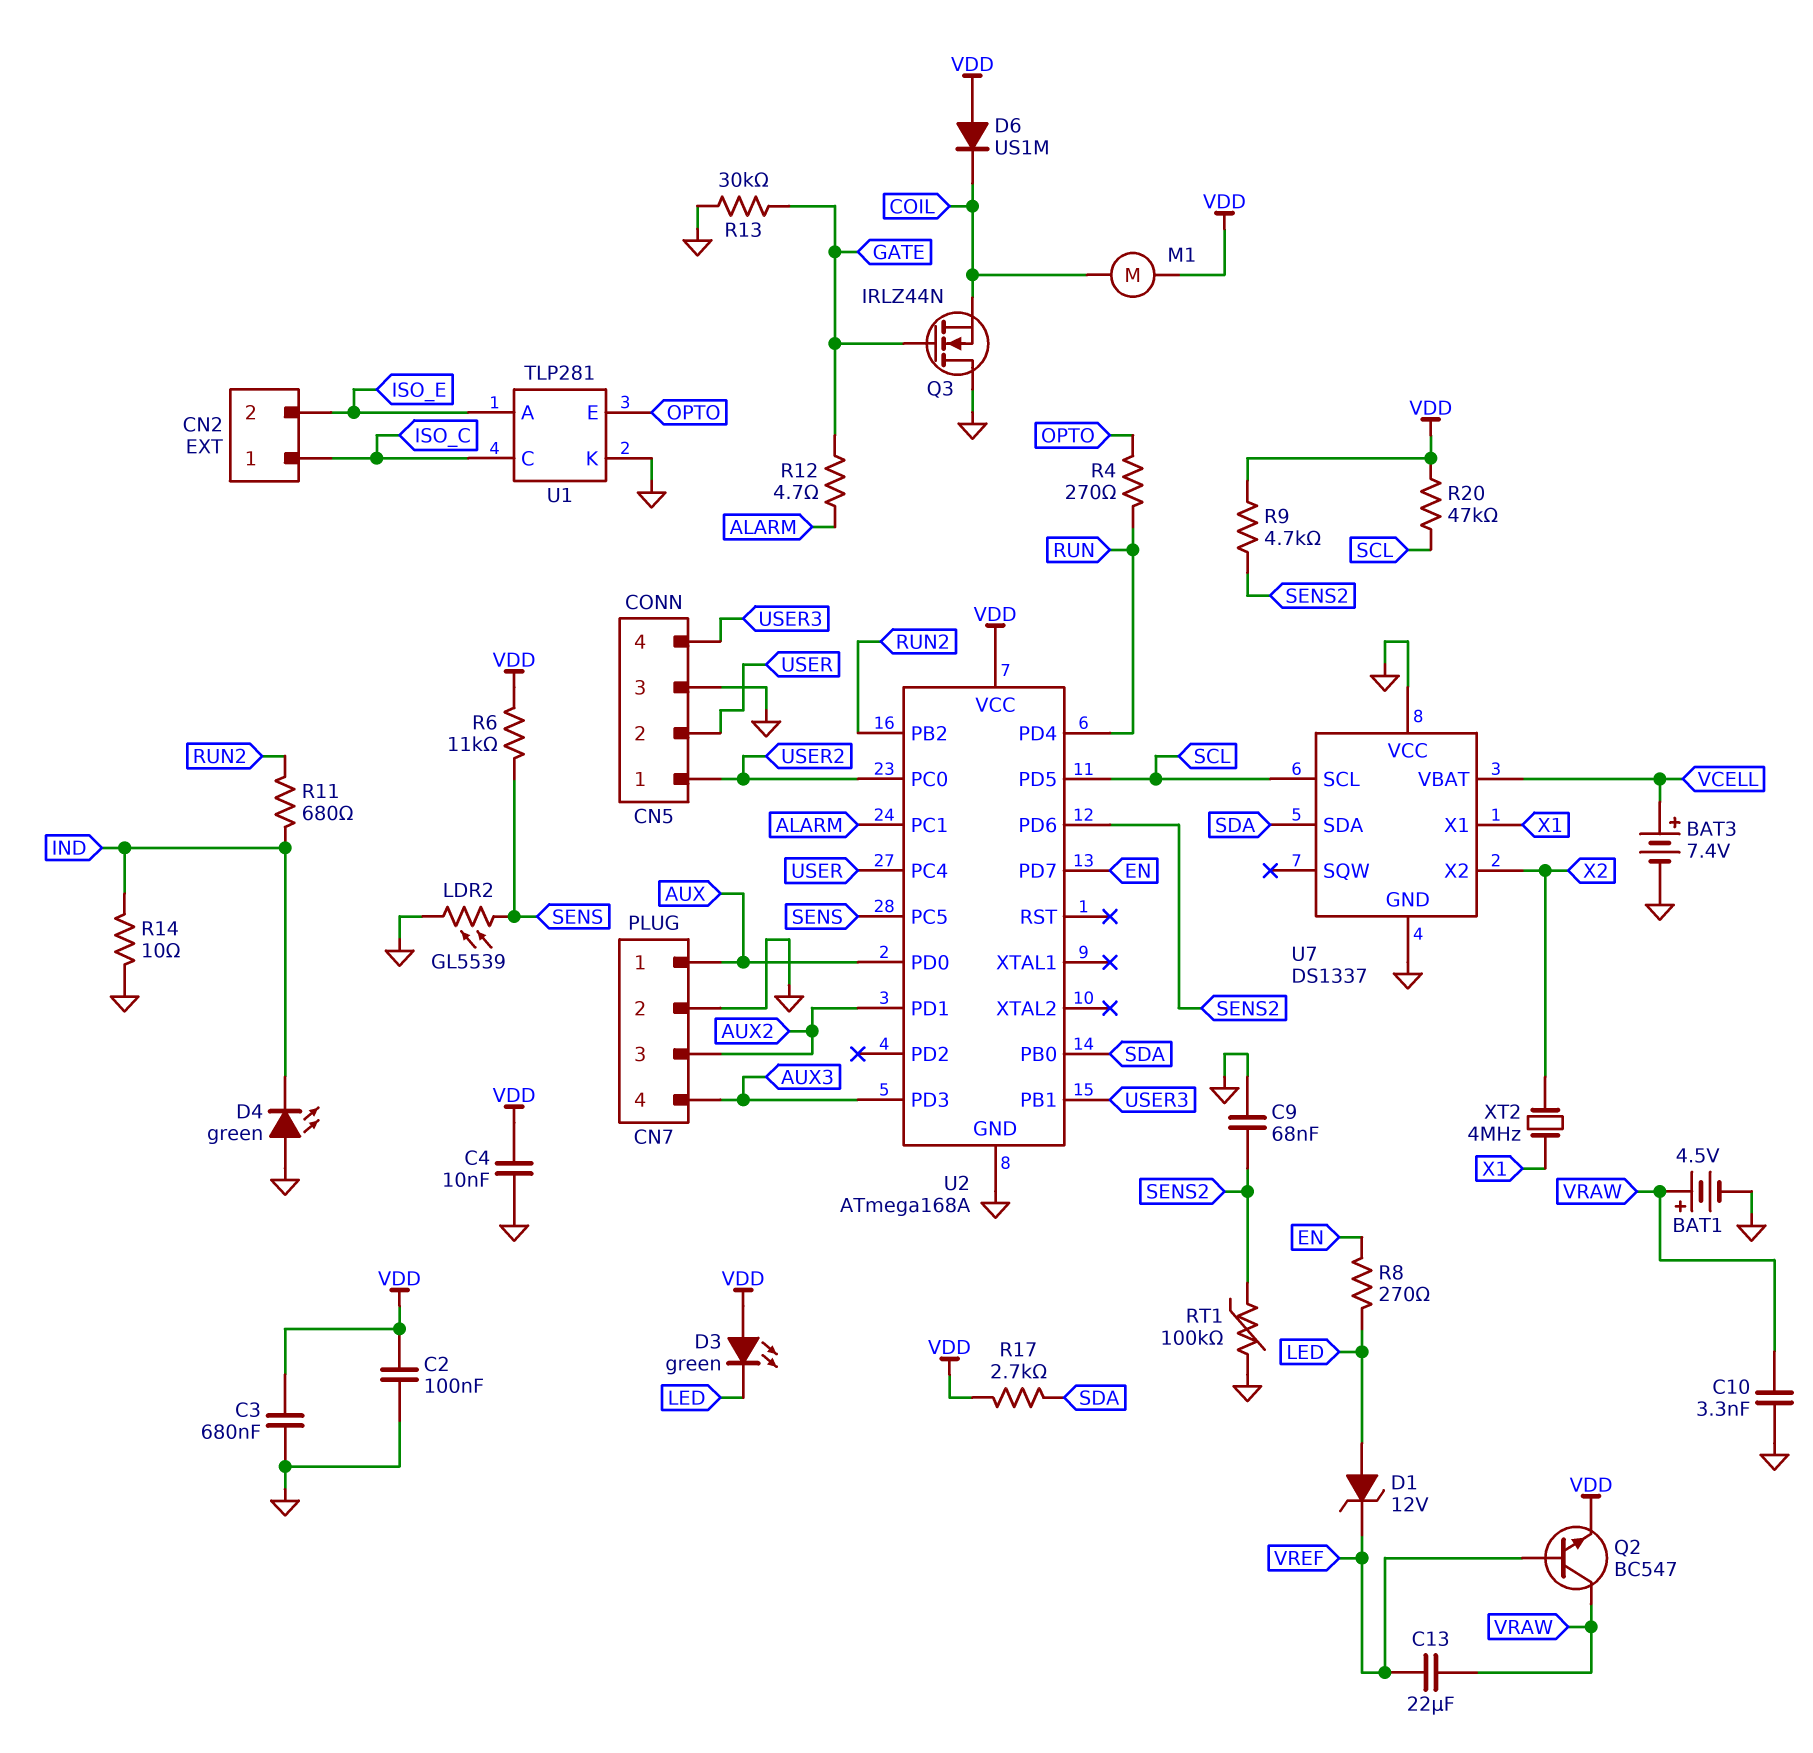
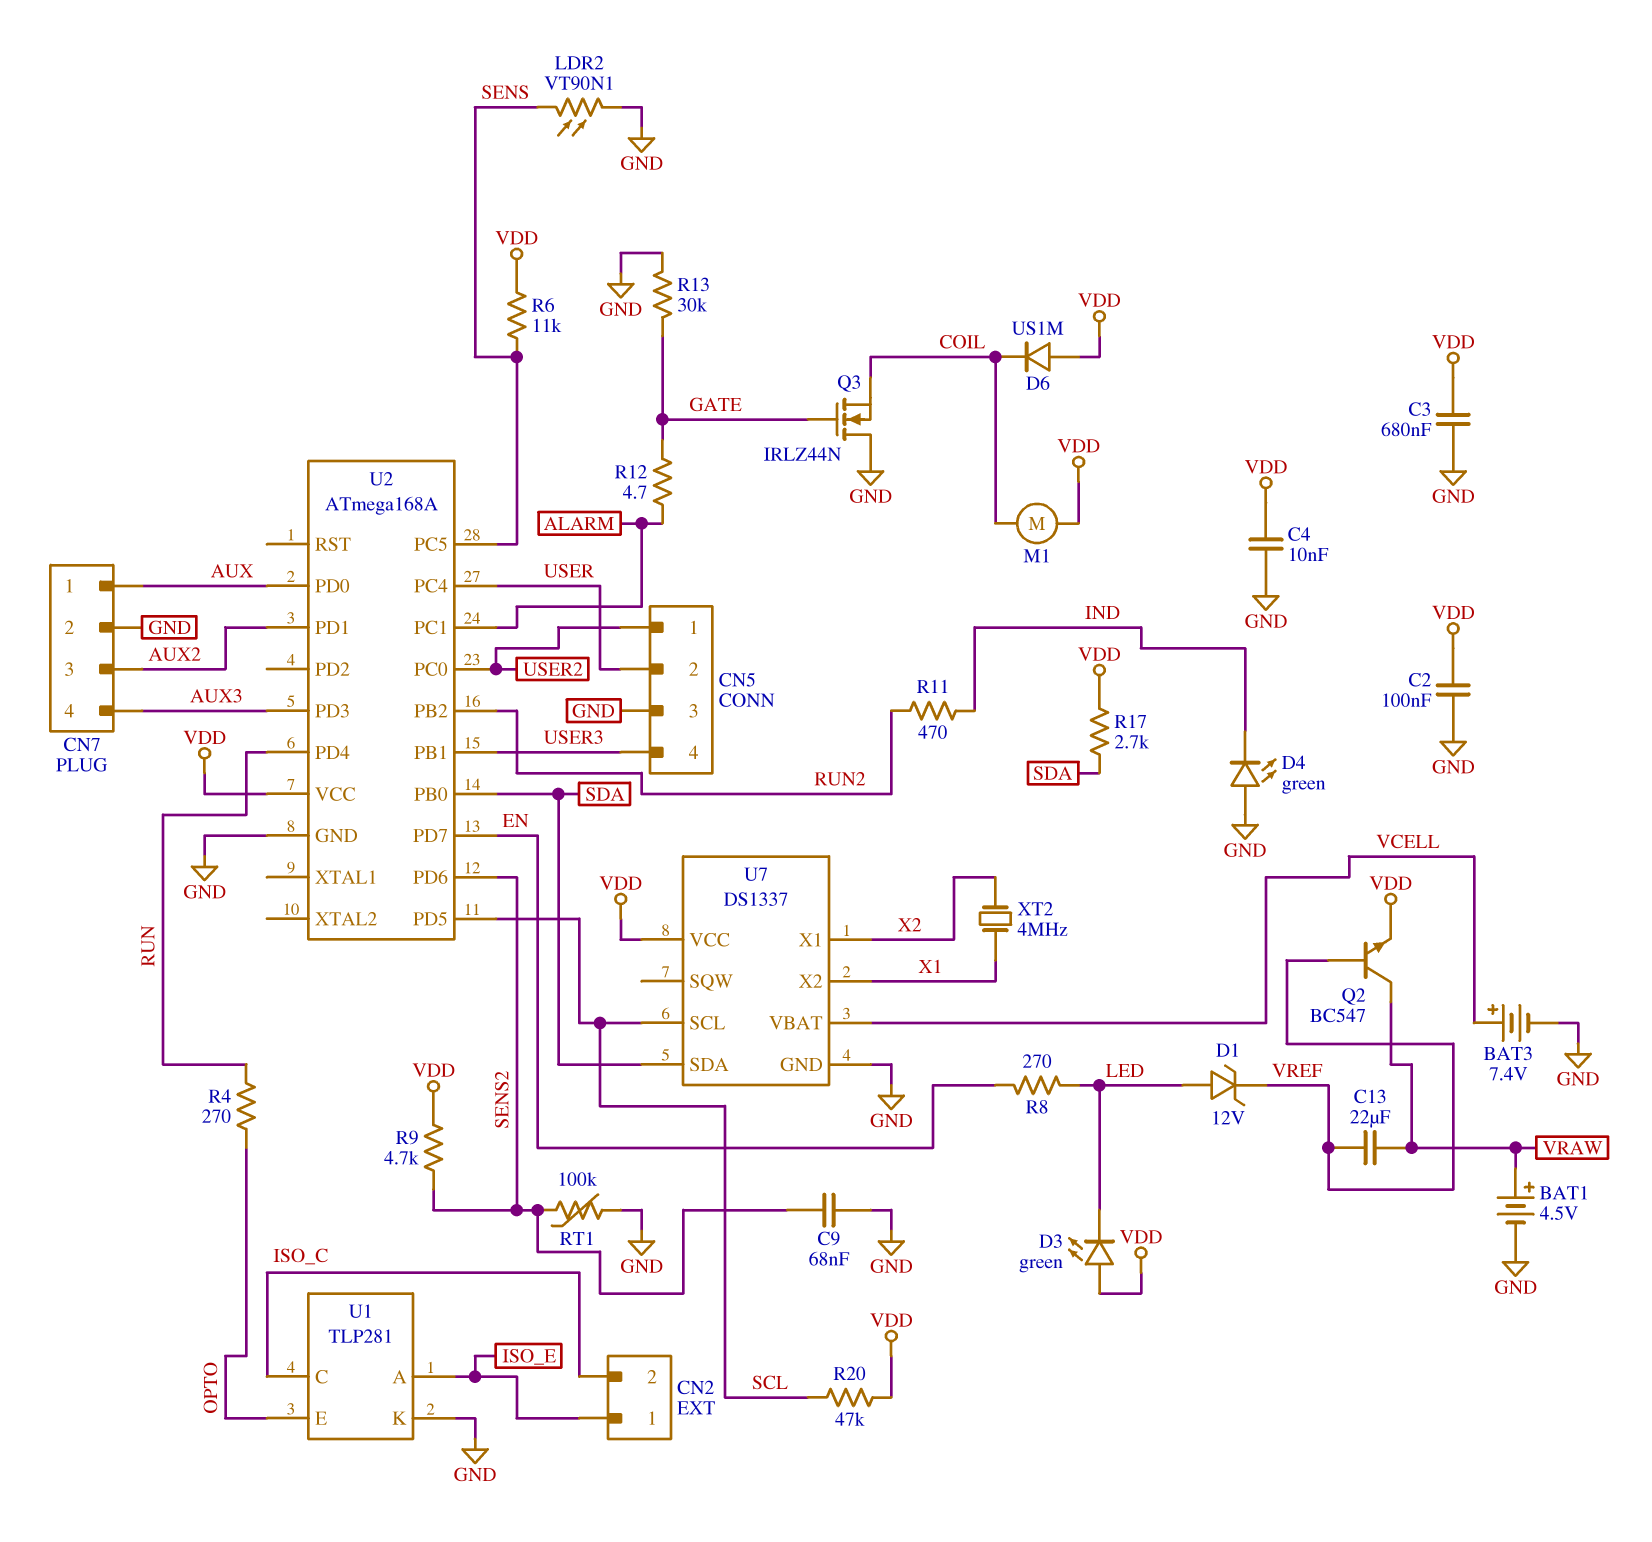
C10: 3.3nF (GND, VRAW) -> none
CN2 pin 1: ISO_C -> ISO_E
CN2 pin 2: ISO_E -> ISO_C
LDR2: GL5539 (GND, SENS) -> VT90N1 (GND, SENS)
R11: 680 (IND, RUN2) -> 470 (IND, RUN2)
R14: 10 (GND, IND) -> none
U7 pin VCC: GND -> VDD
U7 pin X1: X1 -> X2
U7 pin X2: X2 -> X1

